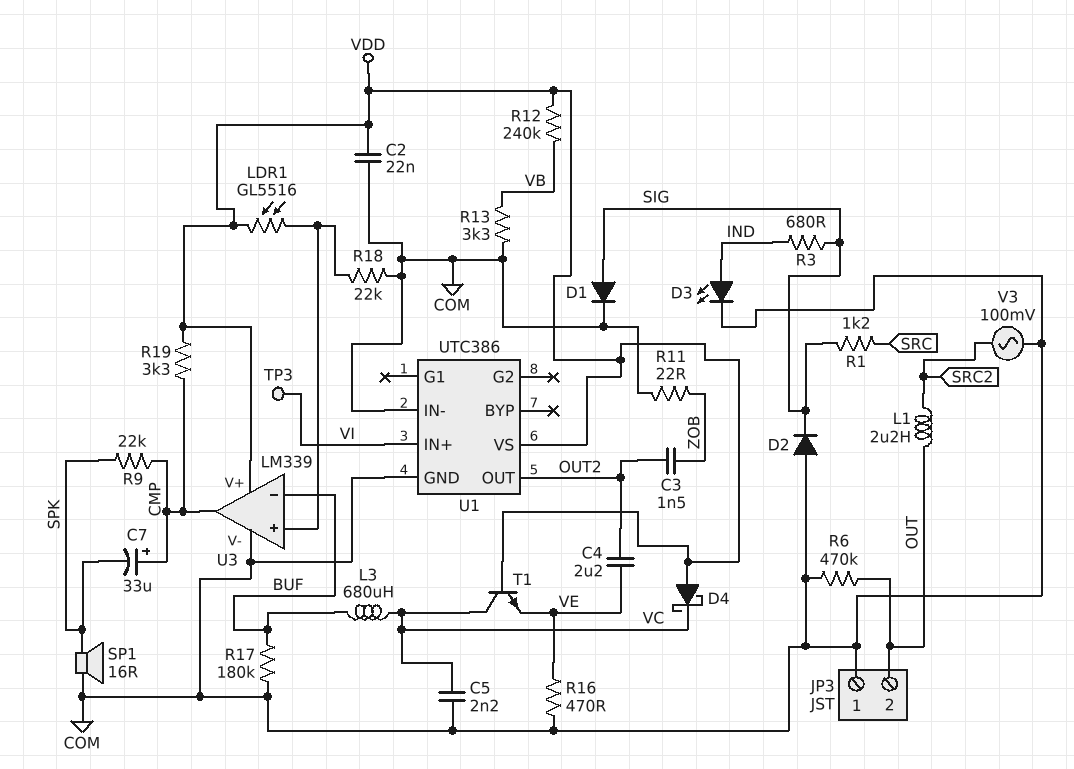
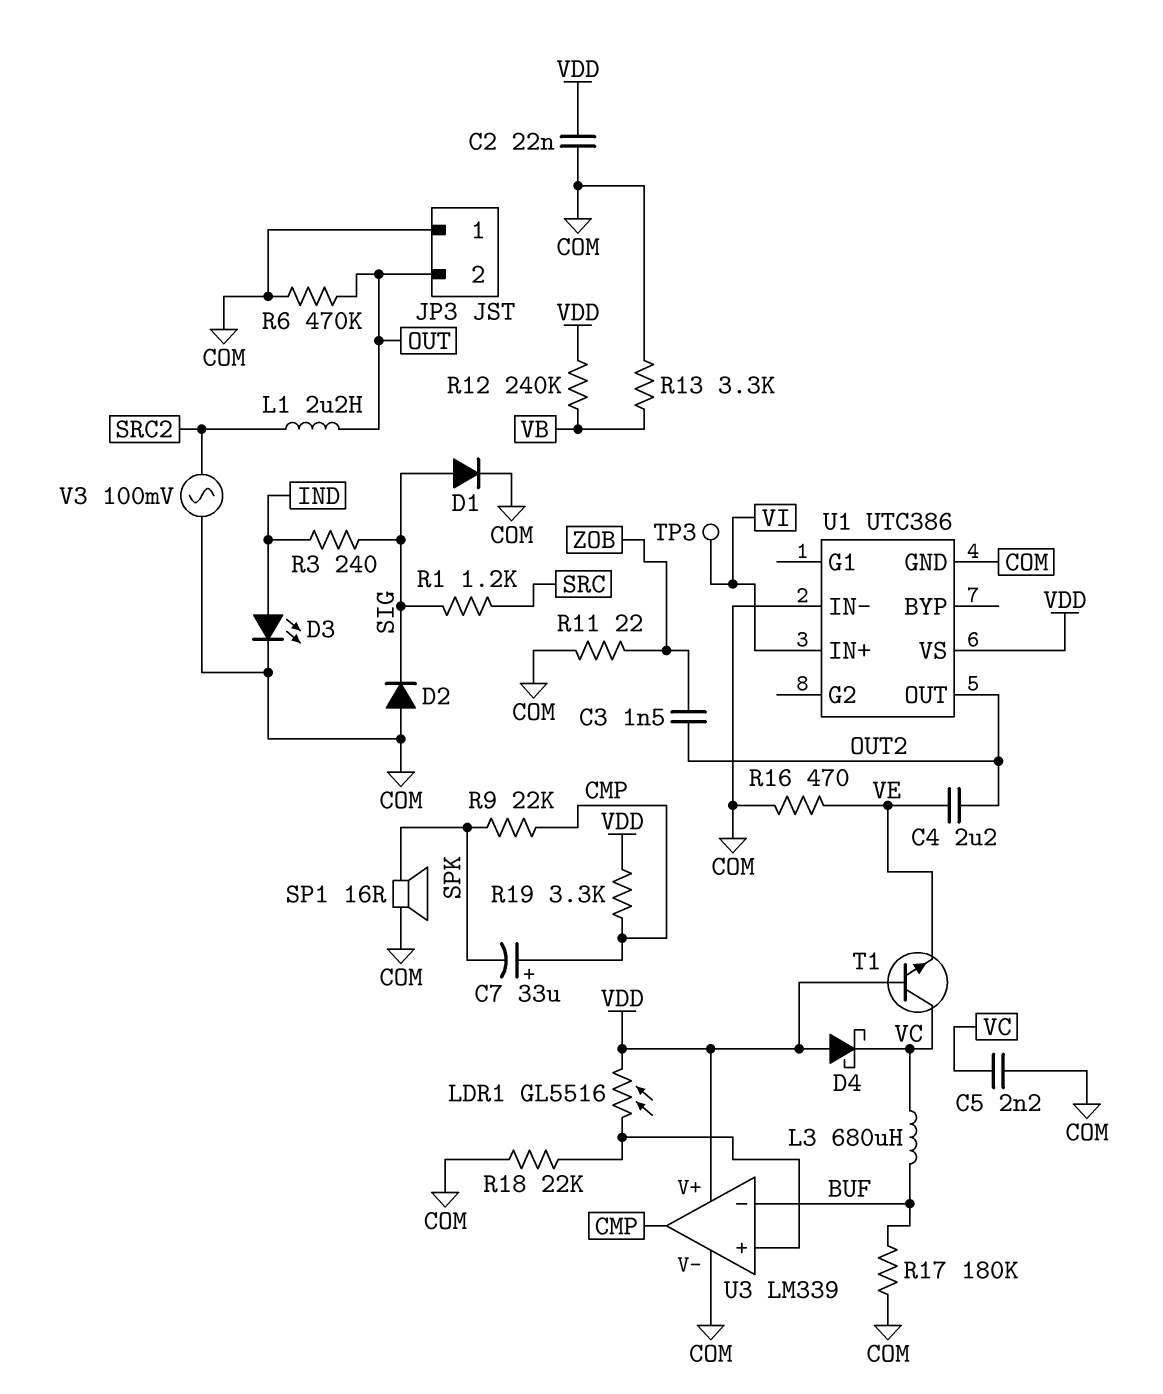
R3: 680 (IND, SIG) -> 240 (IND, SIG)

